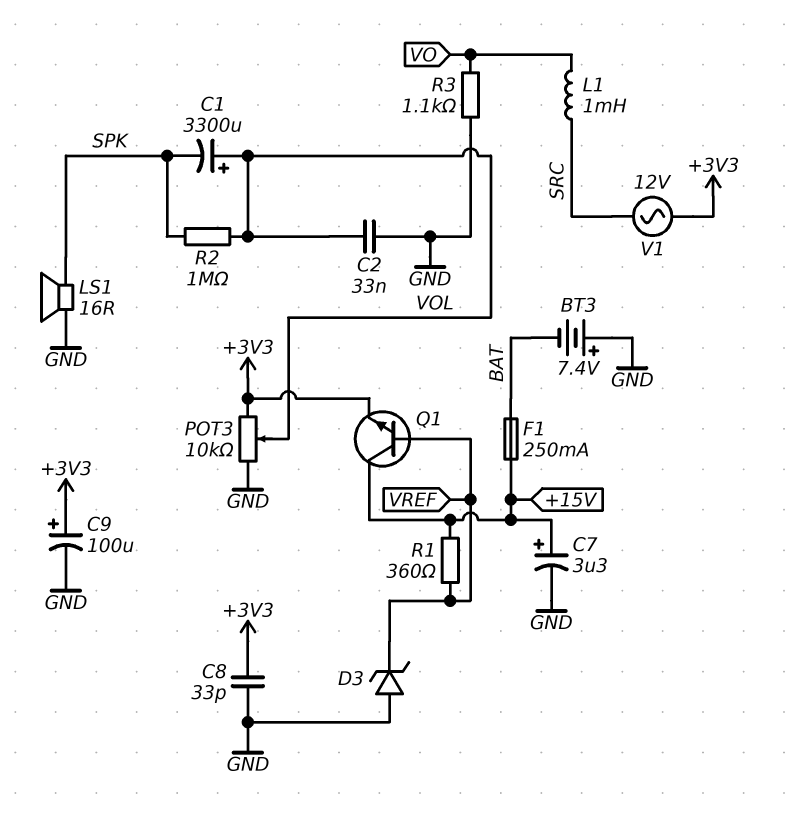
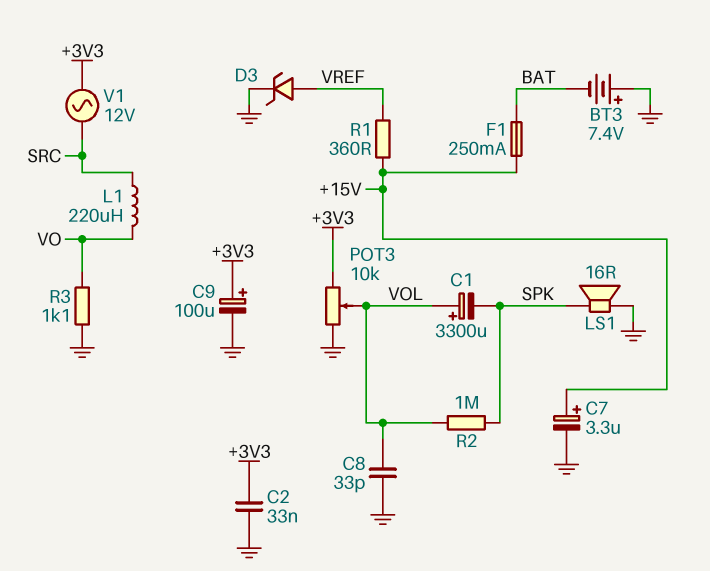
C2: 33nF (GND, VOL) -> 33nF (+3V3, GND)
C8: 33pF (+3V3, GND) -> 33pF (GND, VOL)
D3: zener (A GND, K VREF) -> zener (A VREF, K GND)
L1: 1mH (SRC, VO) -> 220uH (SRC, VO)
Q1: NPN (B VREF, C +15V, E +3V3) -> none

